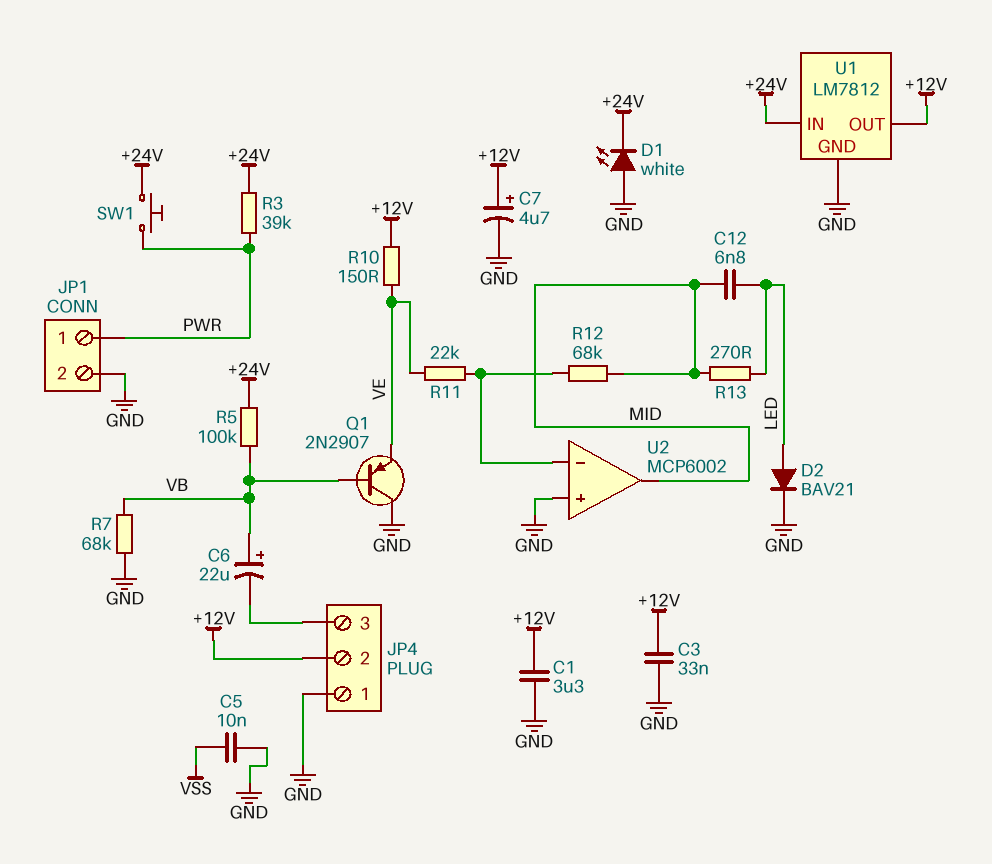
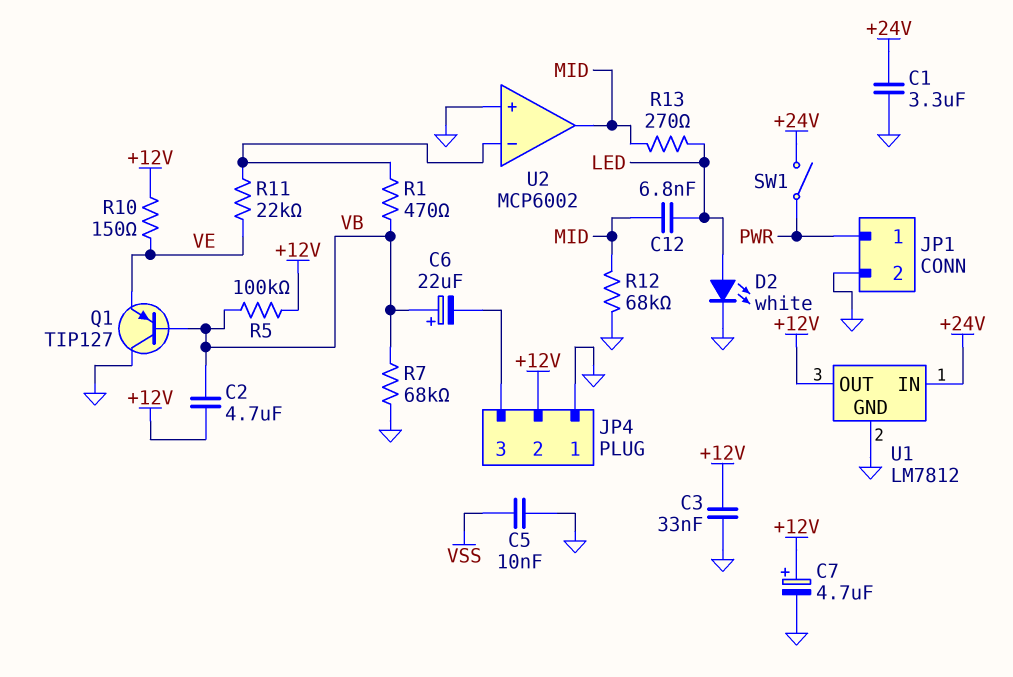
C1: 3.3uF (+12V, GND) -> 3.3uF (+24V, GND)
C2: none -> 4.7uF (+12V, VB)
D1: LED white (A GND, K +24V) -> none
D2: diode BAV21 (A LED, K GND) -> LED white (A LED, K GND)
Q1: PNP 2N2907 (B VB, C GND, E VE) -> PNP TIP127 (B VB, C GND, E VE)
R1: none -> 470 (U2/in-, VB)
R3: 39k (+24V, PWR) -> none
R5: 100k (+24V, VB) -> 100k (+12V, VB)
R12: 68k (MID, U2/in-) -> 68k (GND, MID)
SW1: button (+24V, PWR) -> switch (+24V, PWR)

